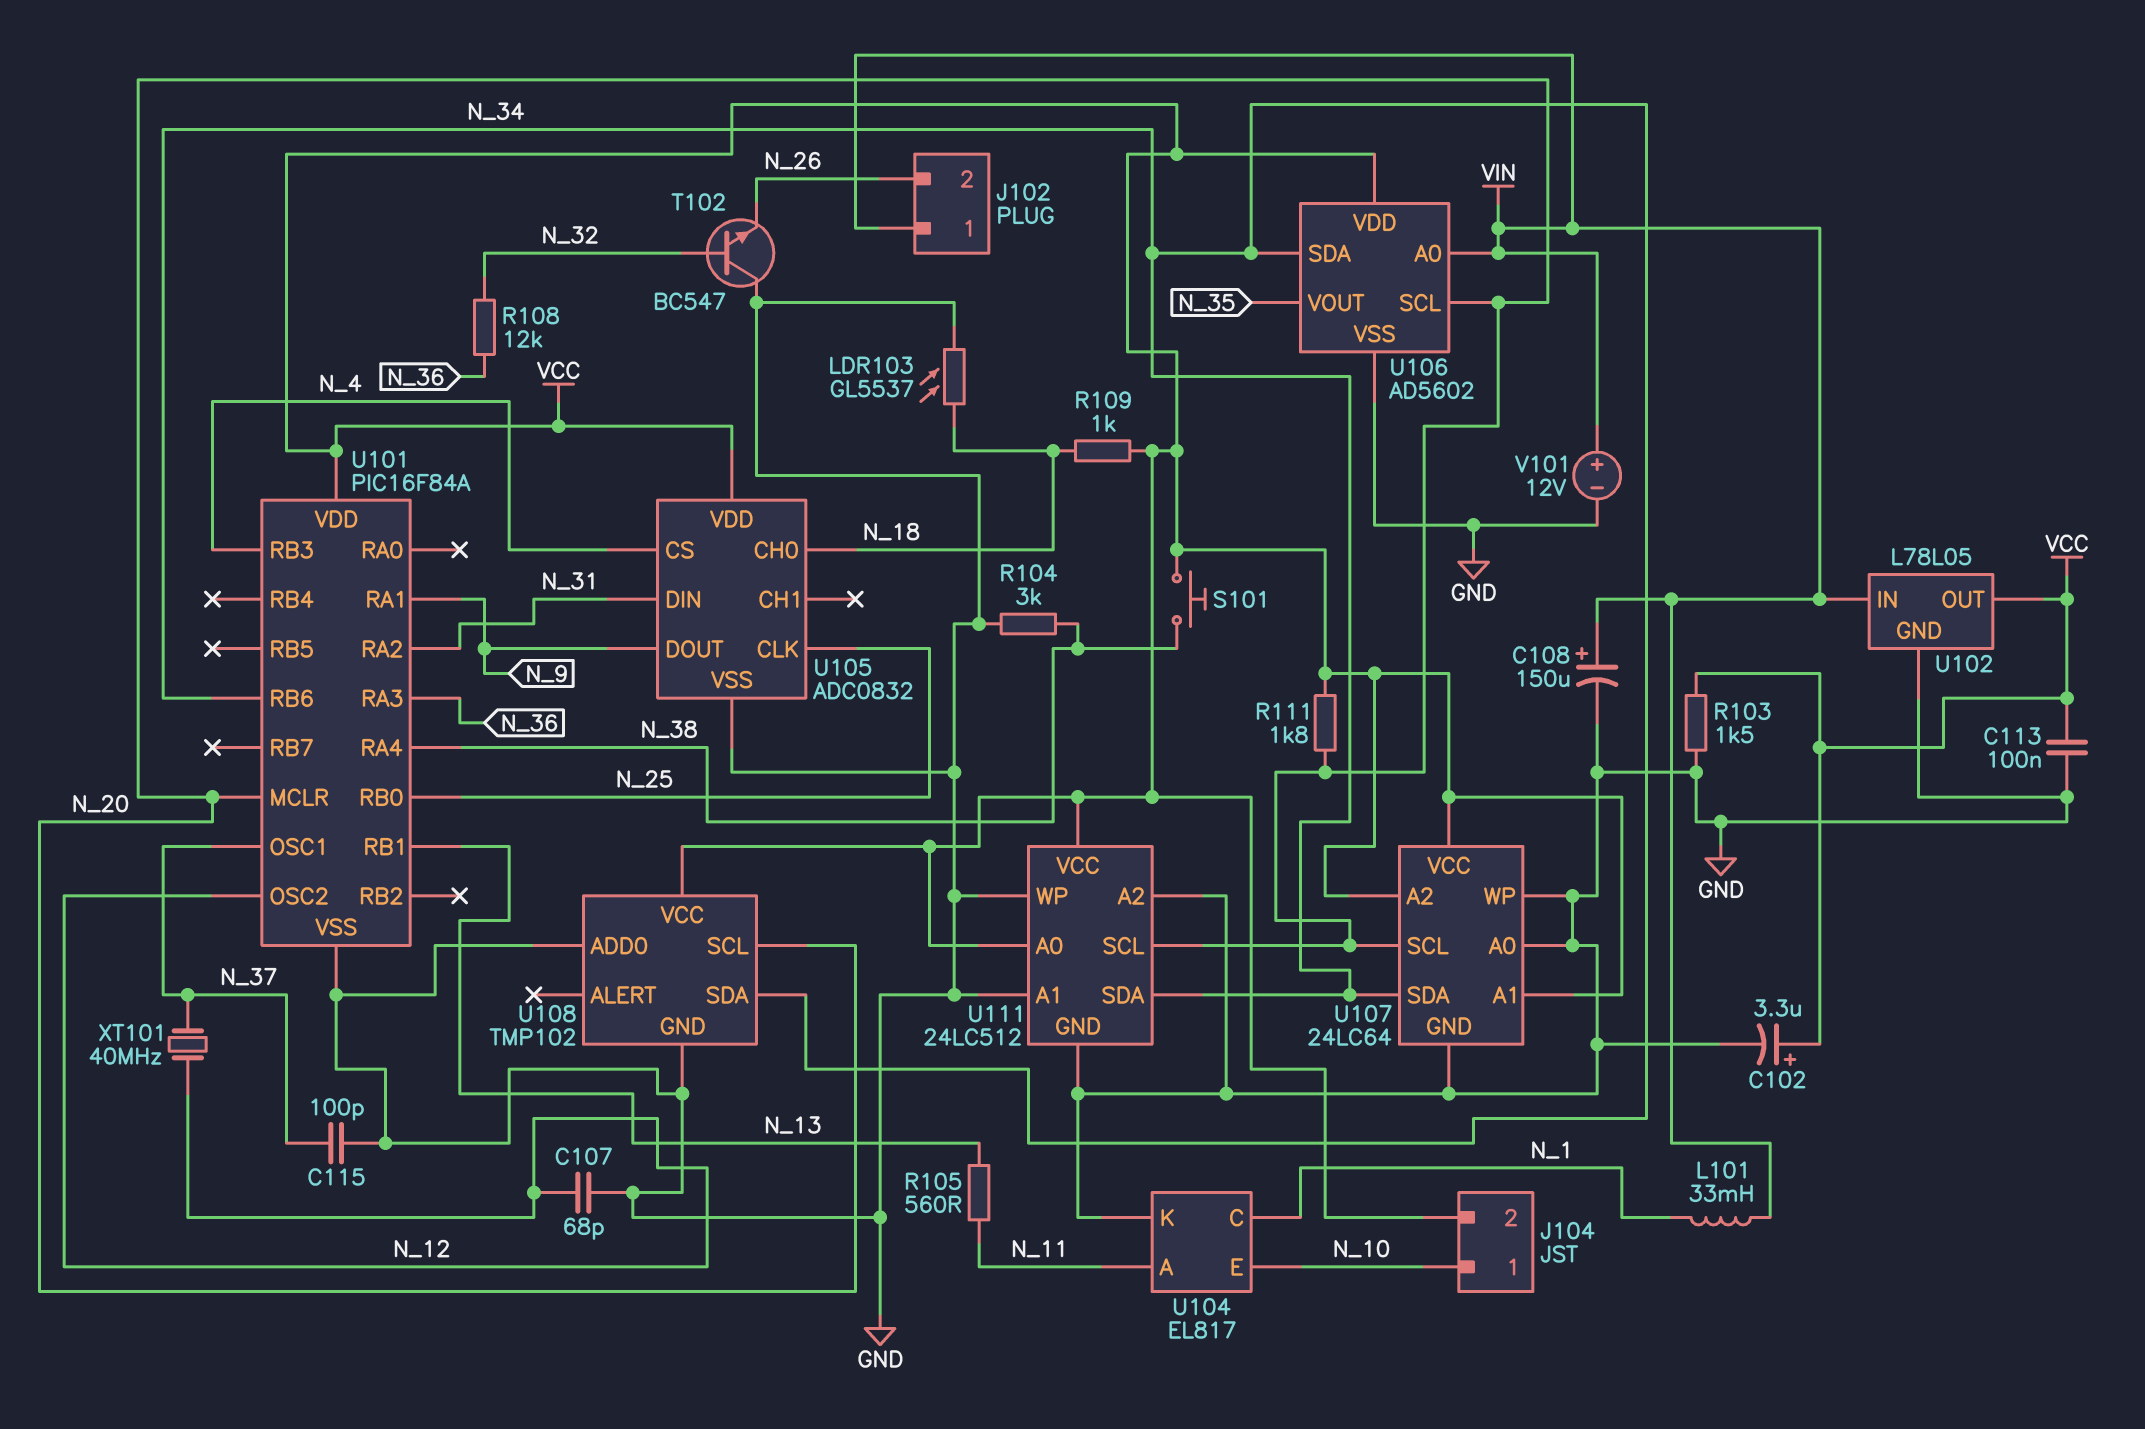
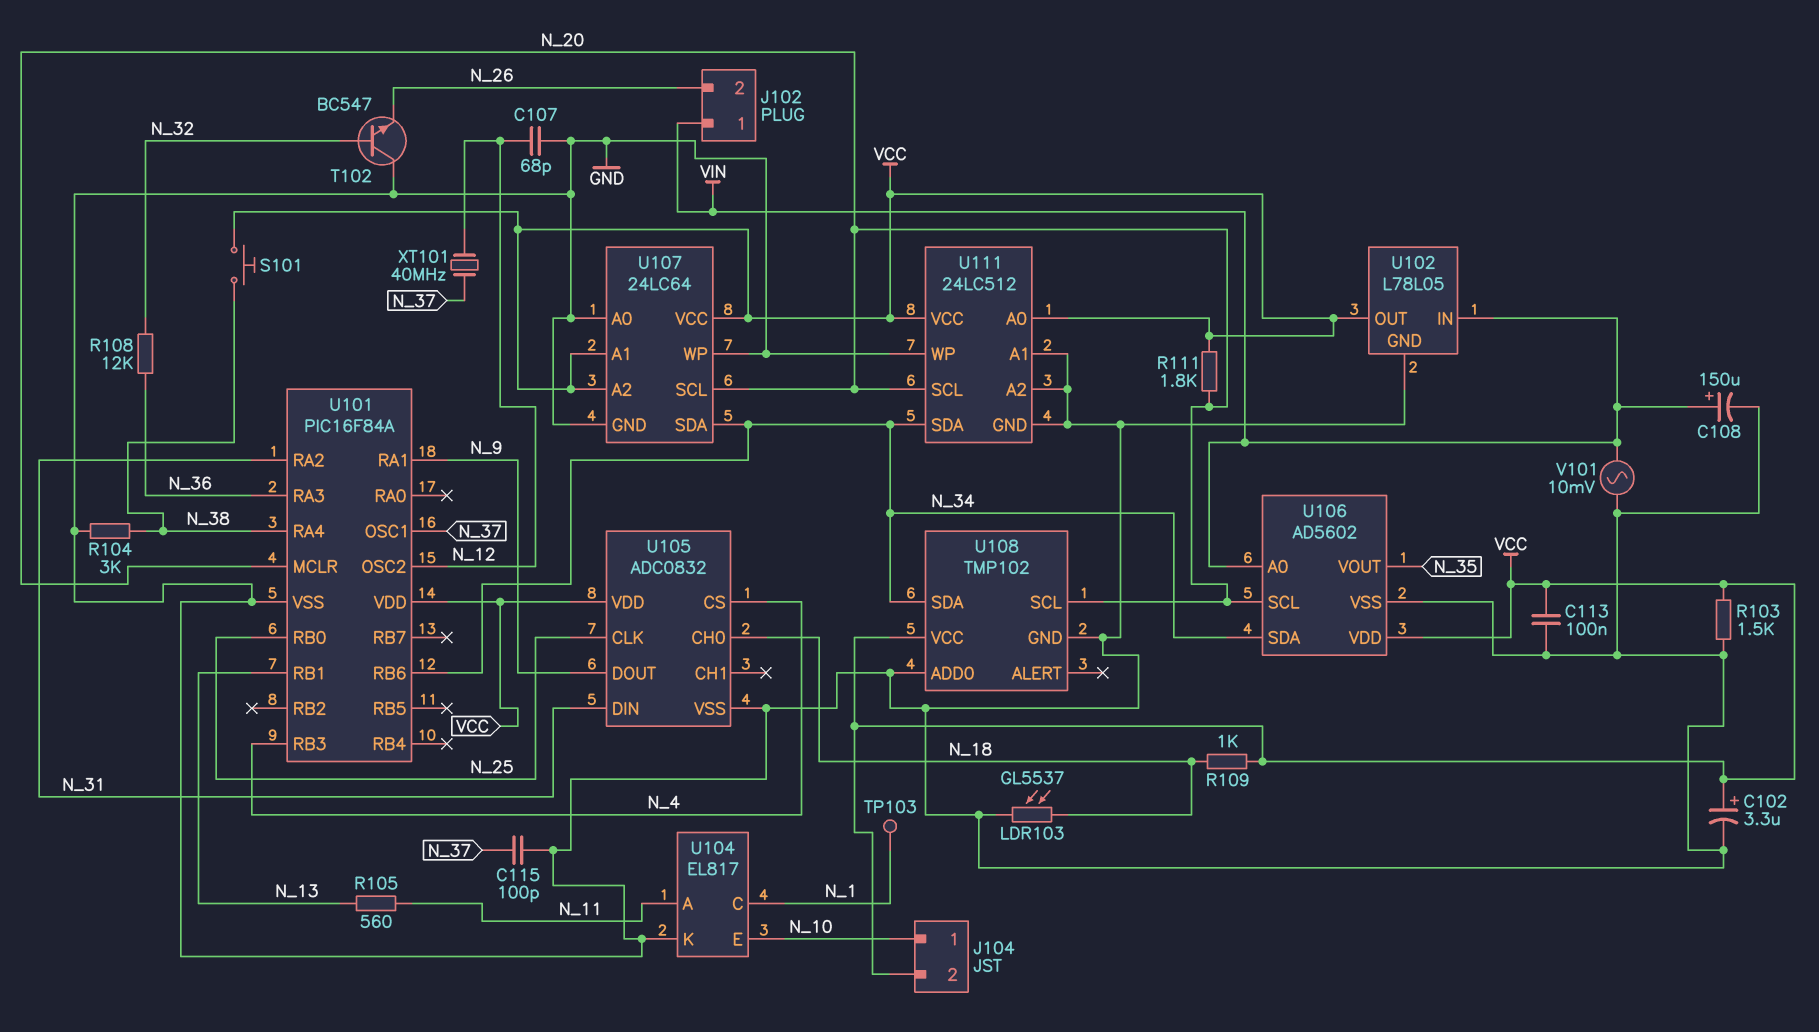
L101: 33mH (N_1, VIN) -> none
TP103: none -> test point (N_1)
V101: 12V (plus VIN, minus GND) -> AC 10mV (GND, VIN)

